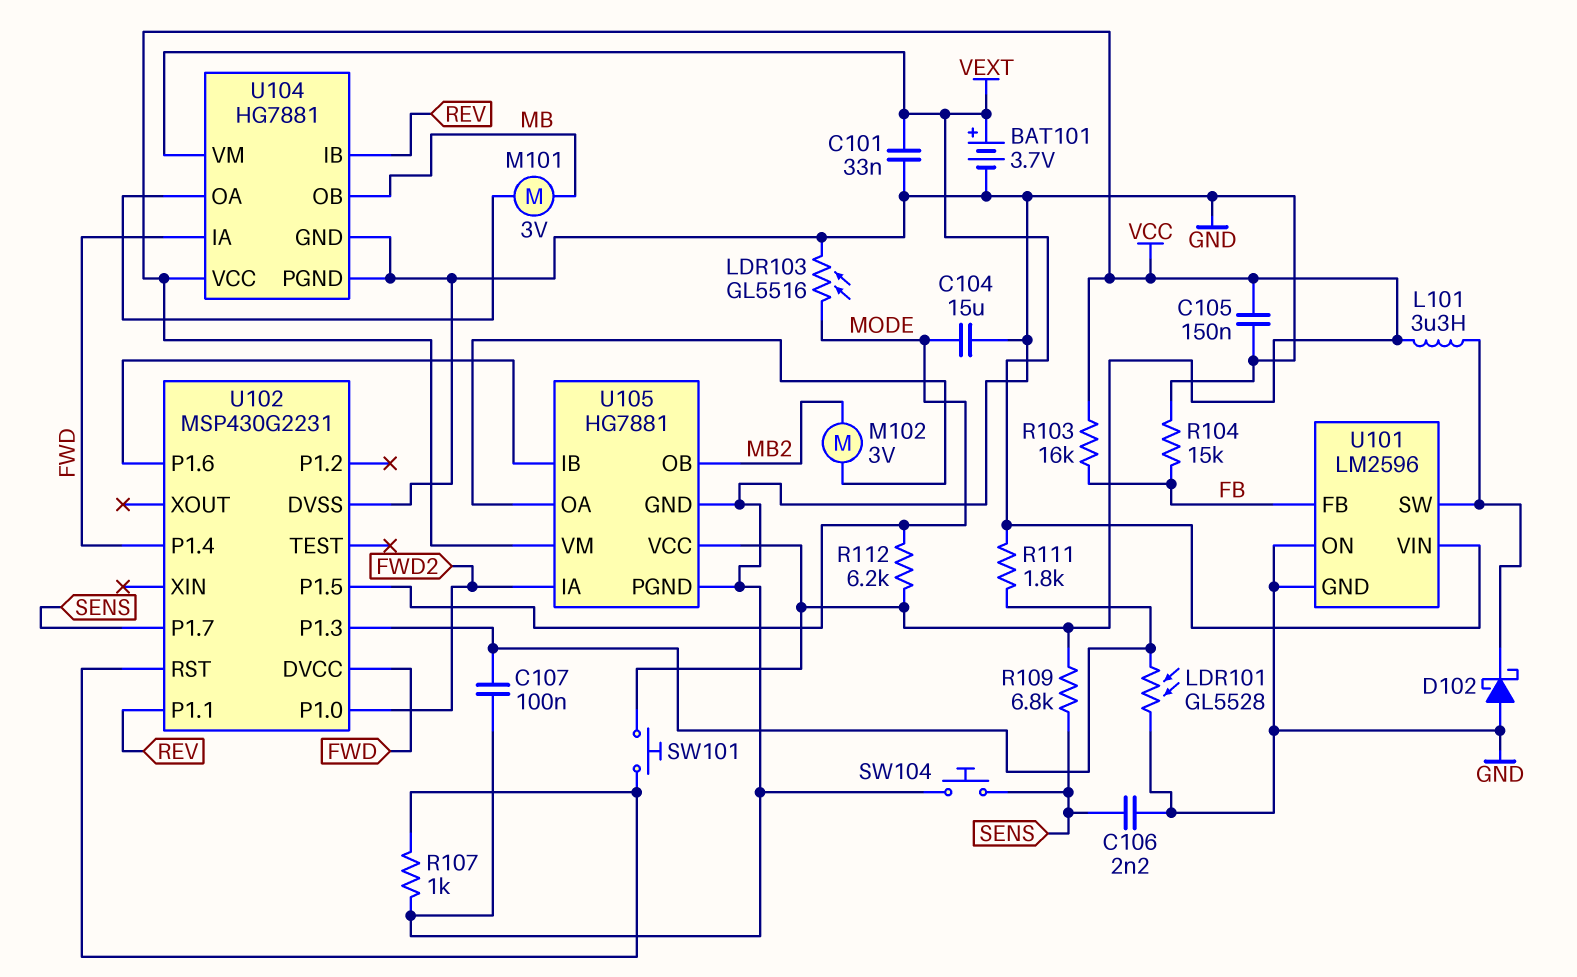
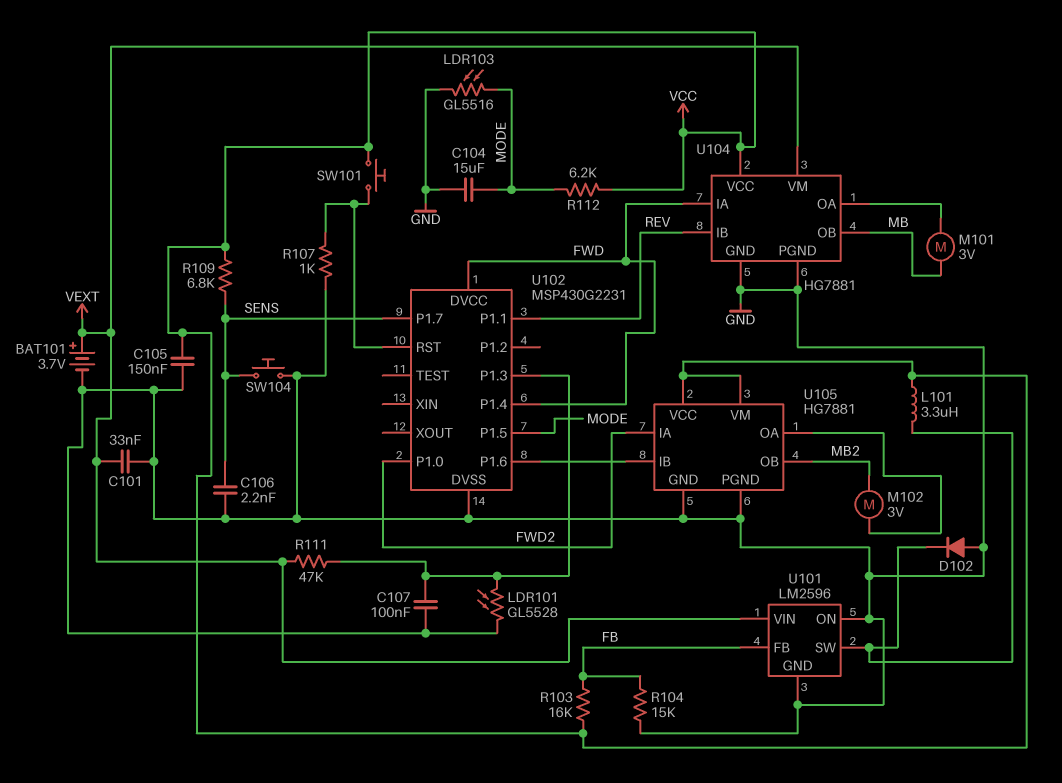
D102: schottky (A GND, K U101/SW) -> diode (A GND, K U101/SW)
R111: 1.8k (U102/P1.3, VEXT) -> 47k (U102/P1.3, VEXT)

